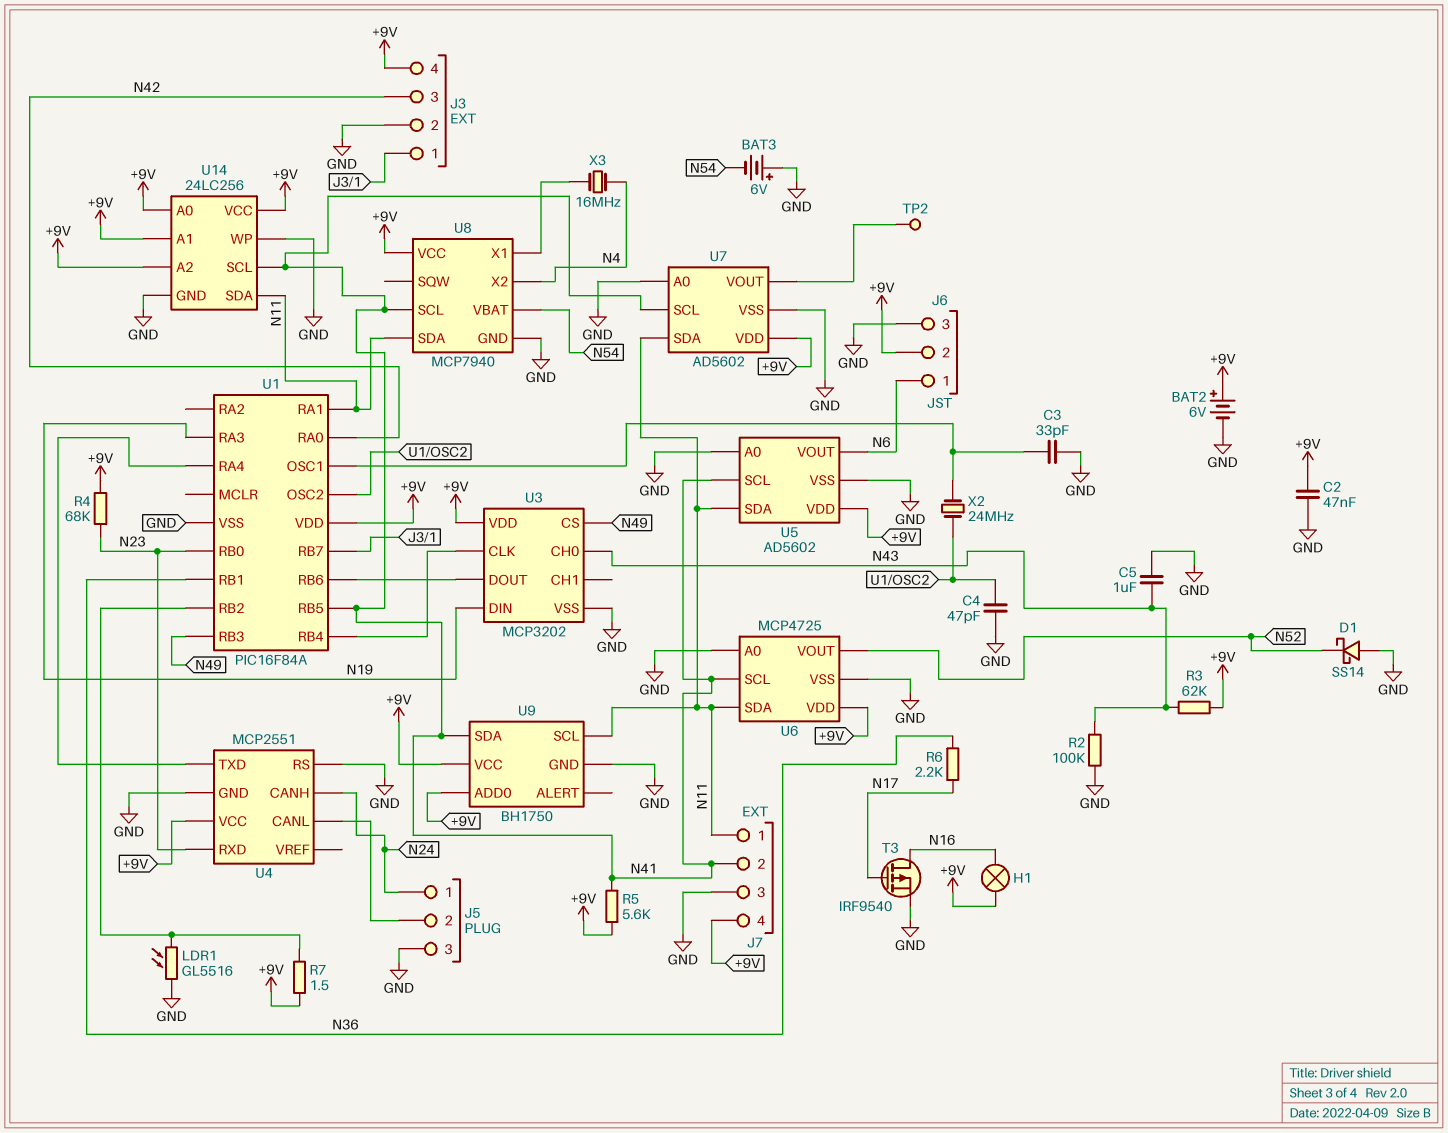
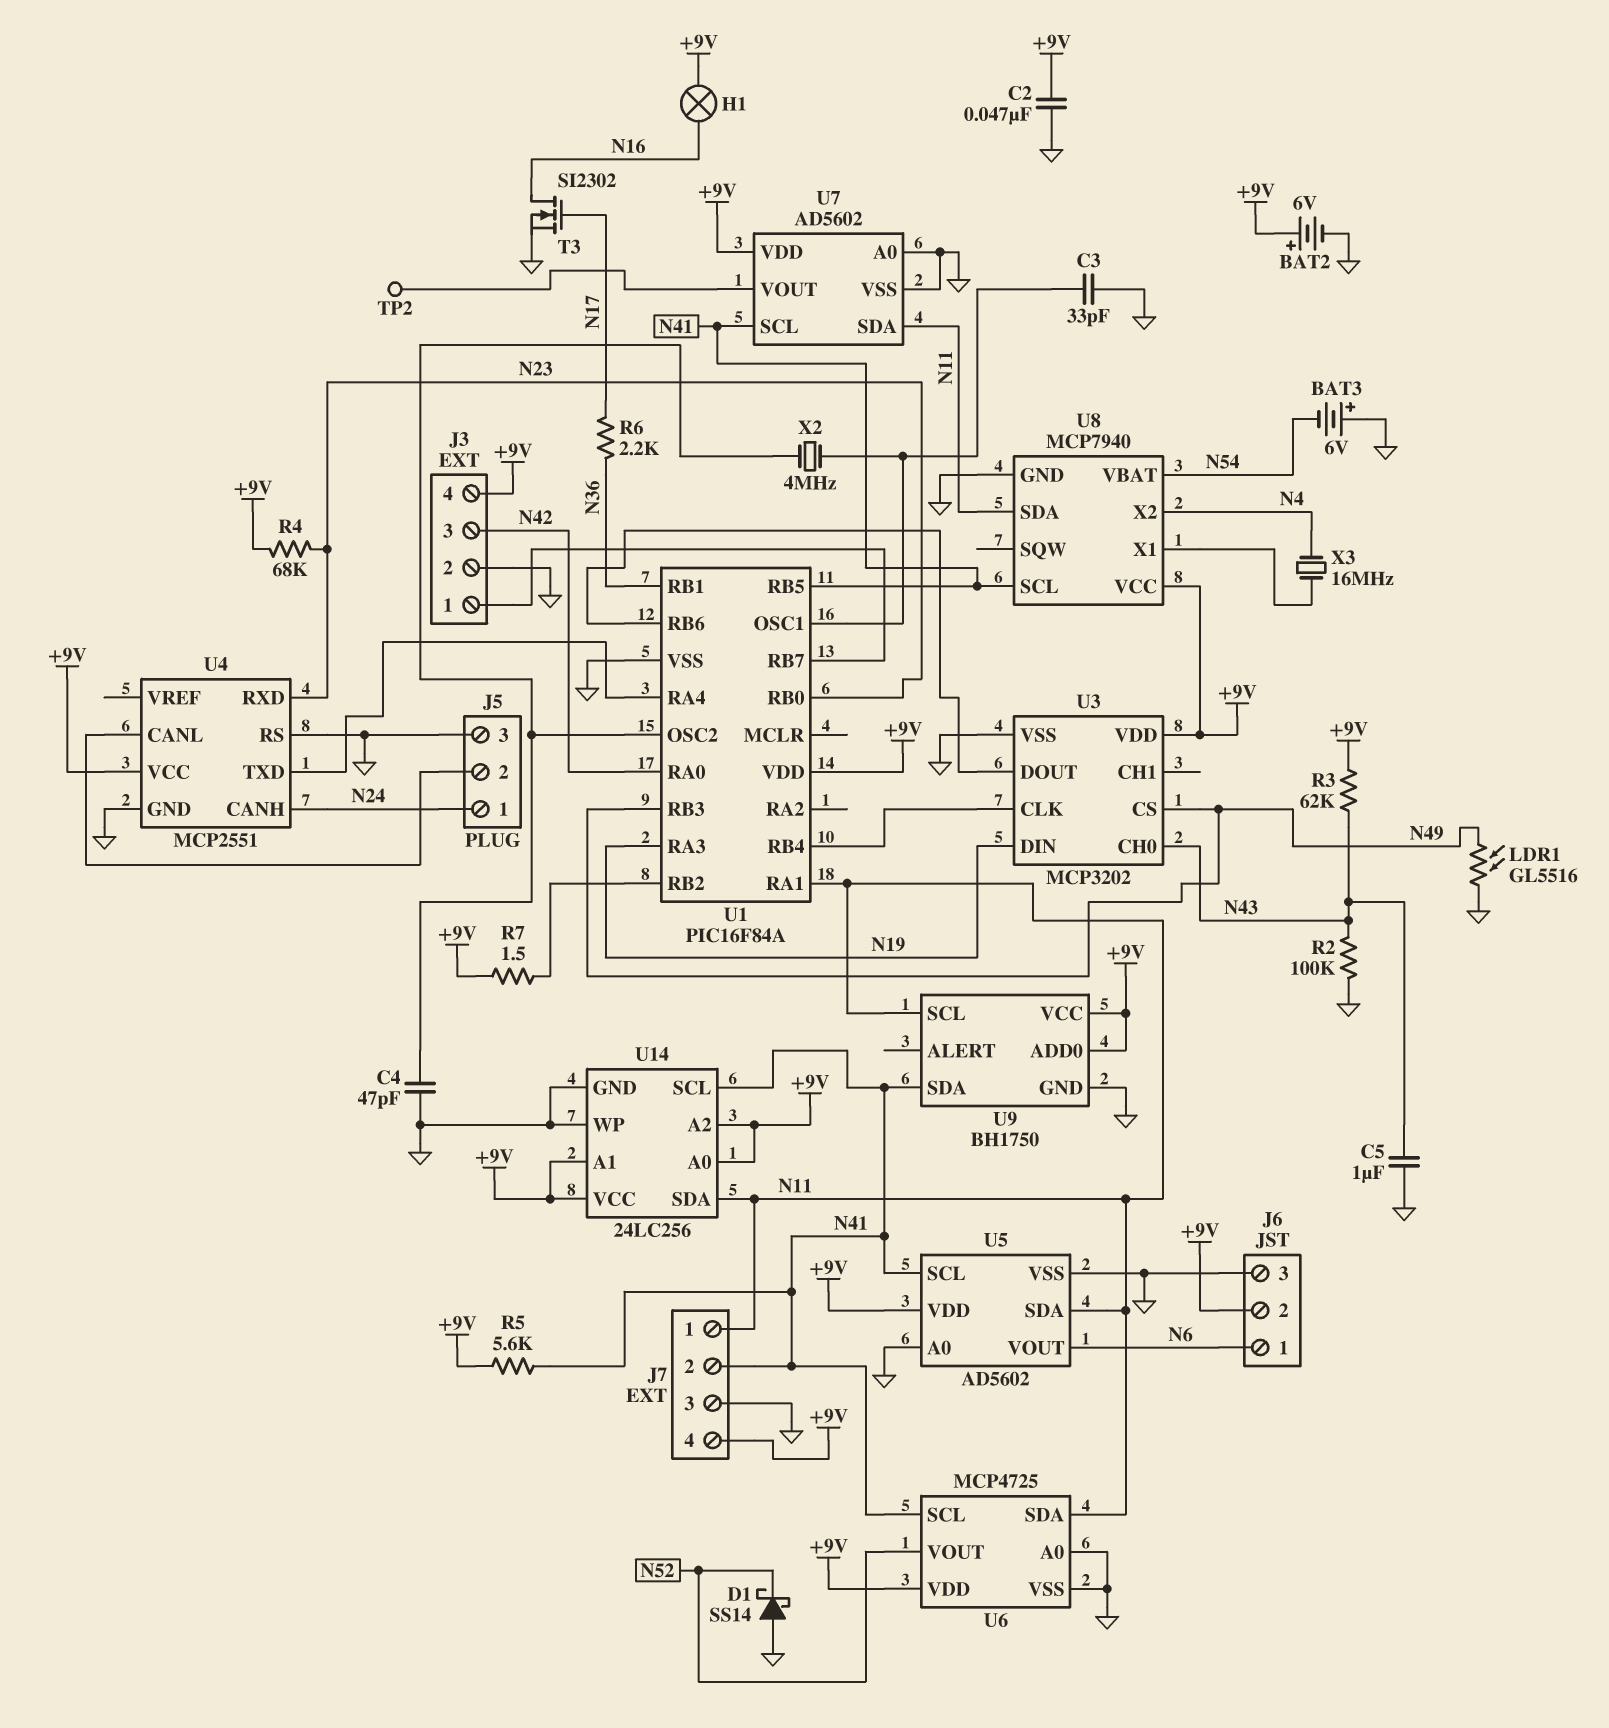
LDR1: GL5516 (GND, U1/RB2) -> GL5516 (GND, N49)
T3: PMOS IRF9540 (G N17, D N16, S GND) -> NMOS SI2302 (G N17, D N16, S GND)
X2: 24MHz (U1/OSC1, U1/OSC2) -> 4MHz (U1/OSC1, U1/OSC2)

